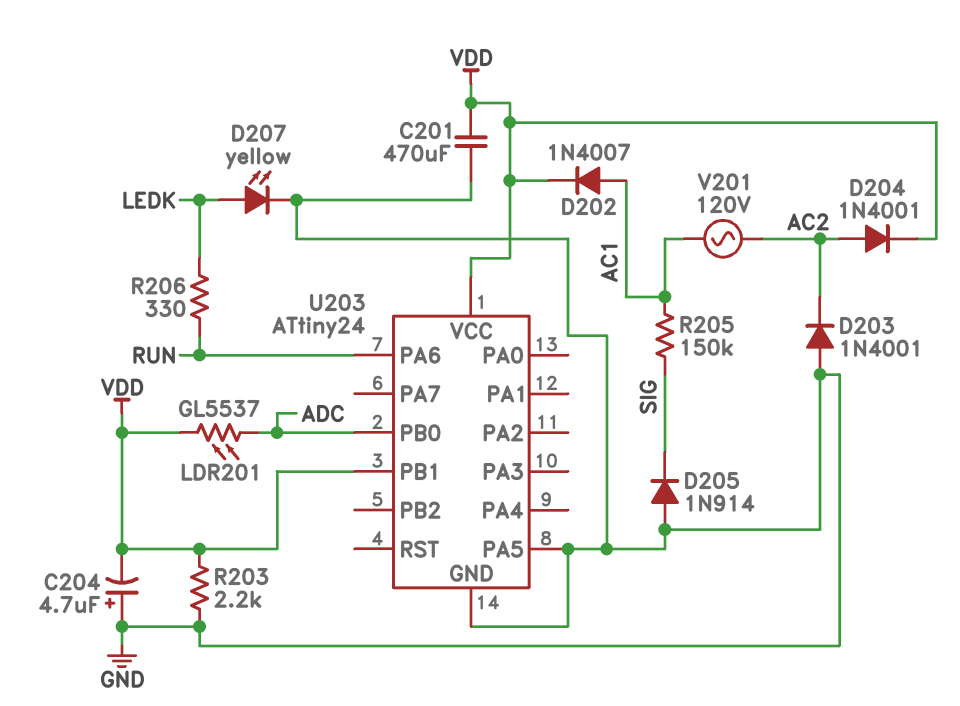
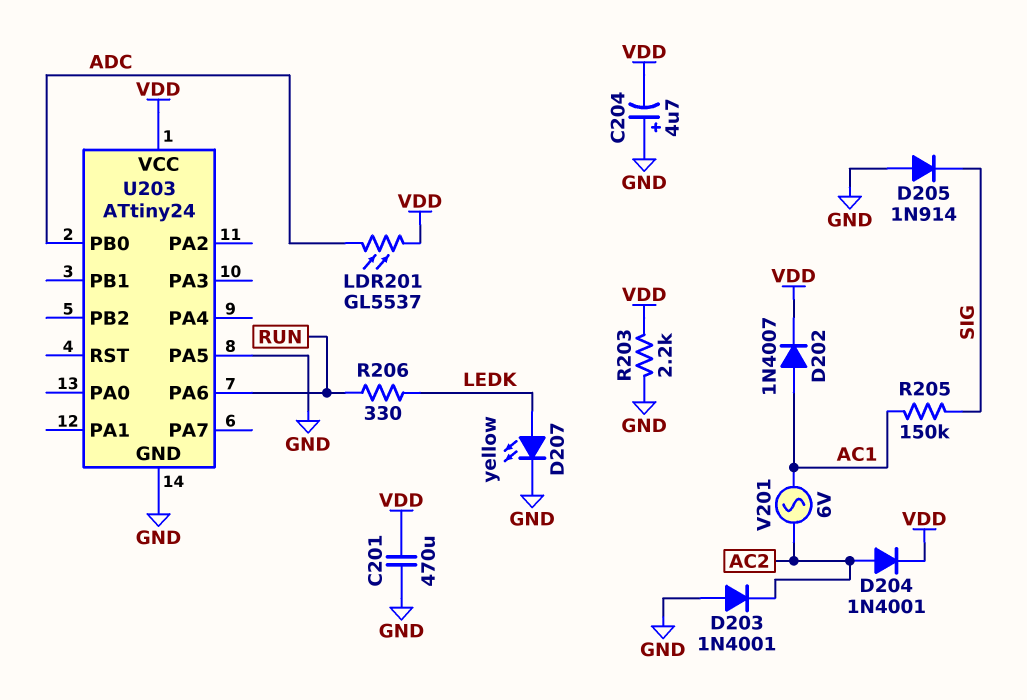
U203 pin PB1: VDD -> none
V201: AC 120V (AC1, AC2) -> AC 6V (AC1, AC2)

